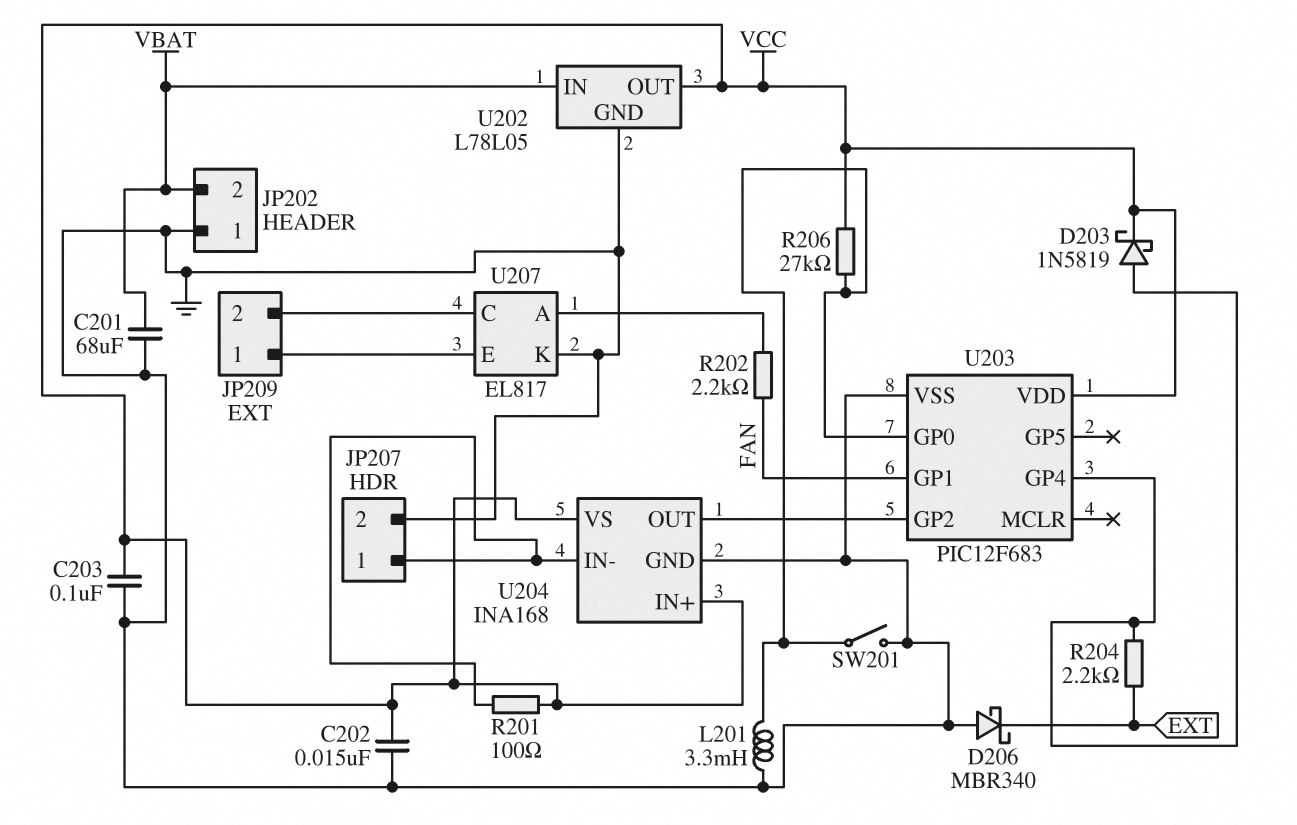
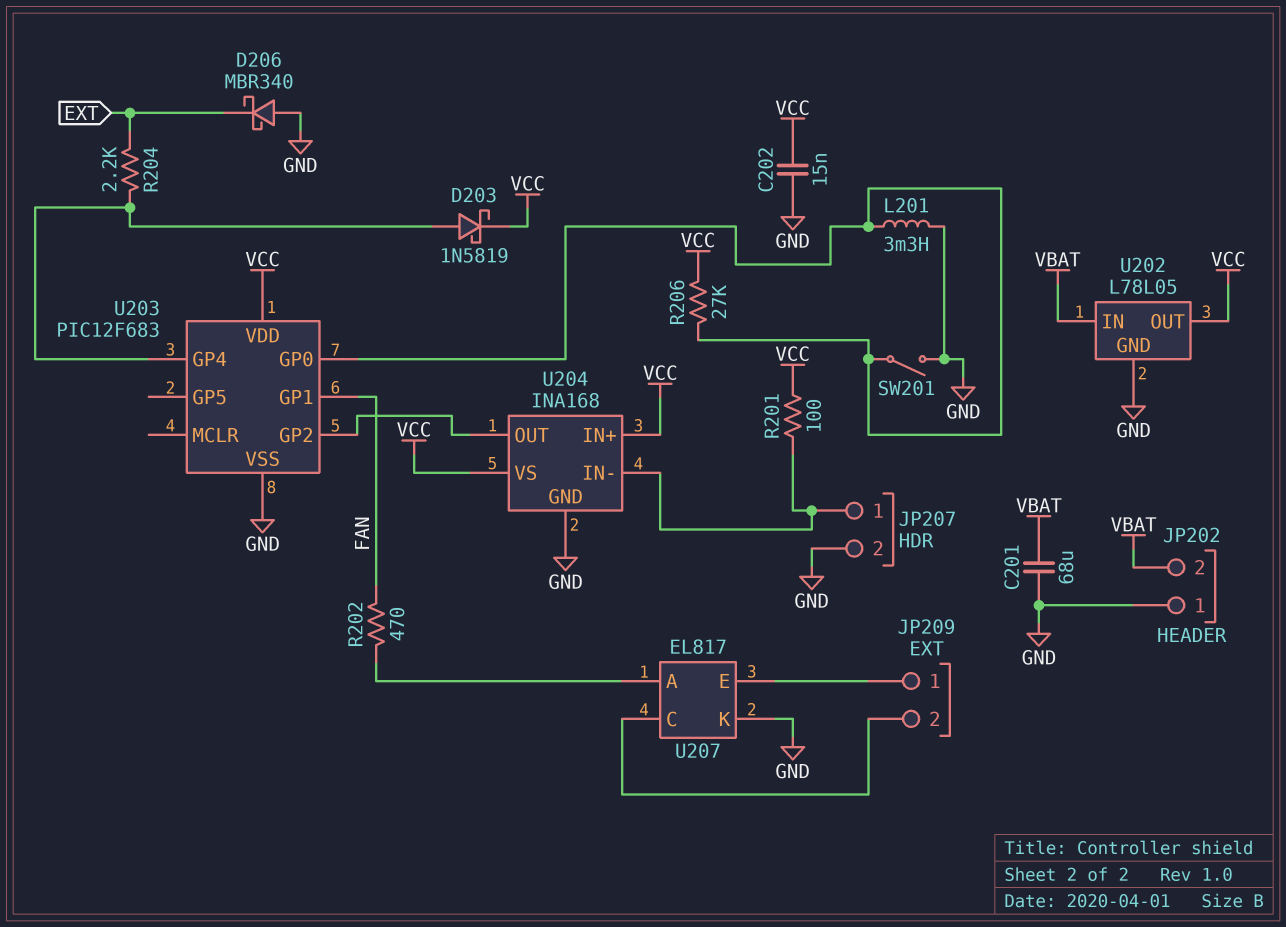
C203: 100nF (GND, VCC) -> none
R202: 2.2k (FAN, U207/A) -> 470 (FAN, U207/A)

